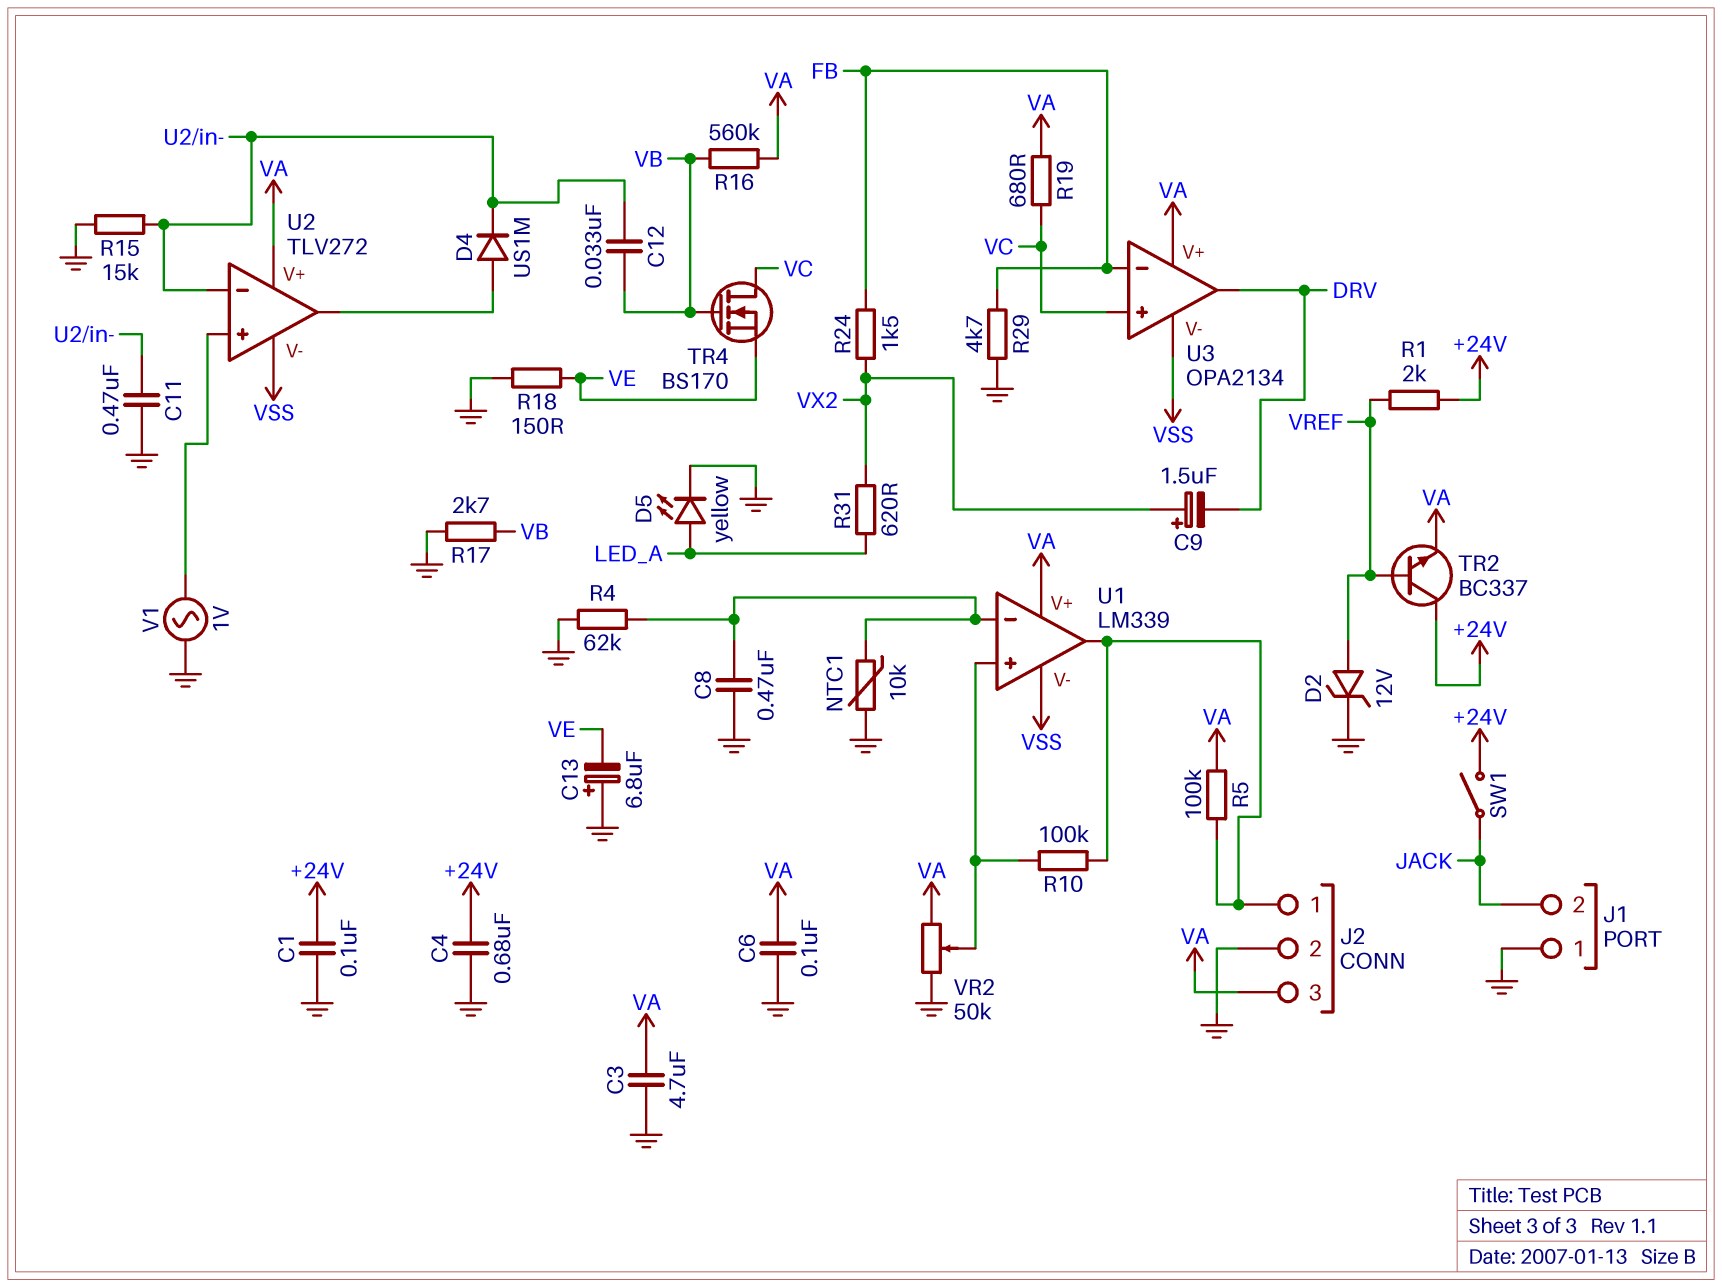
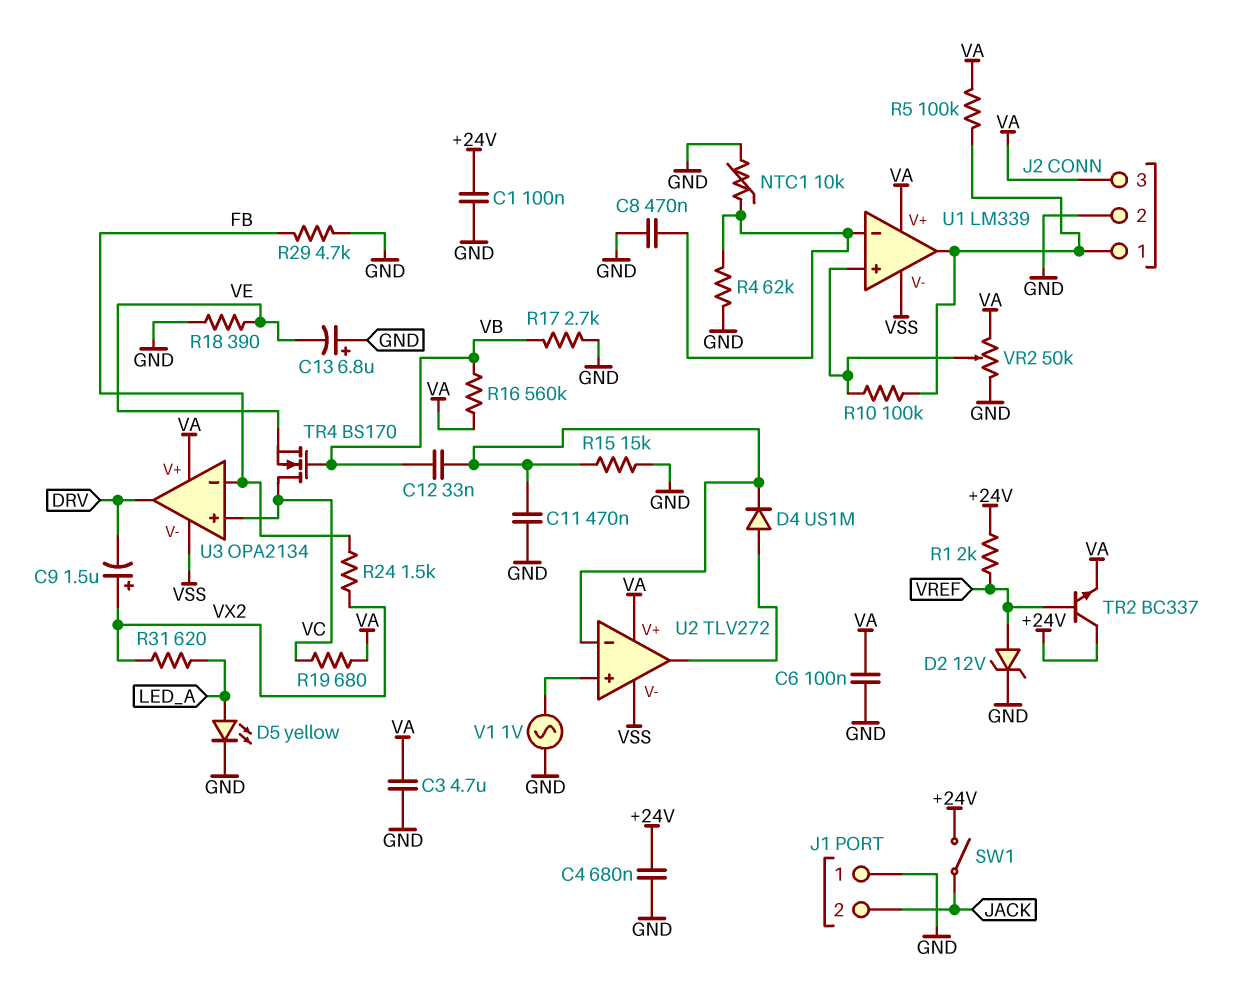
R18: 150 (GND, VE) -> 390 (GND, VE)

